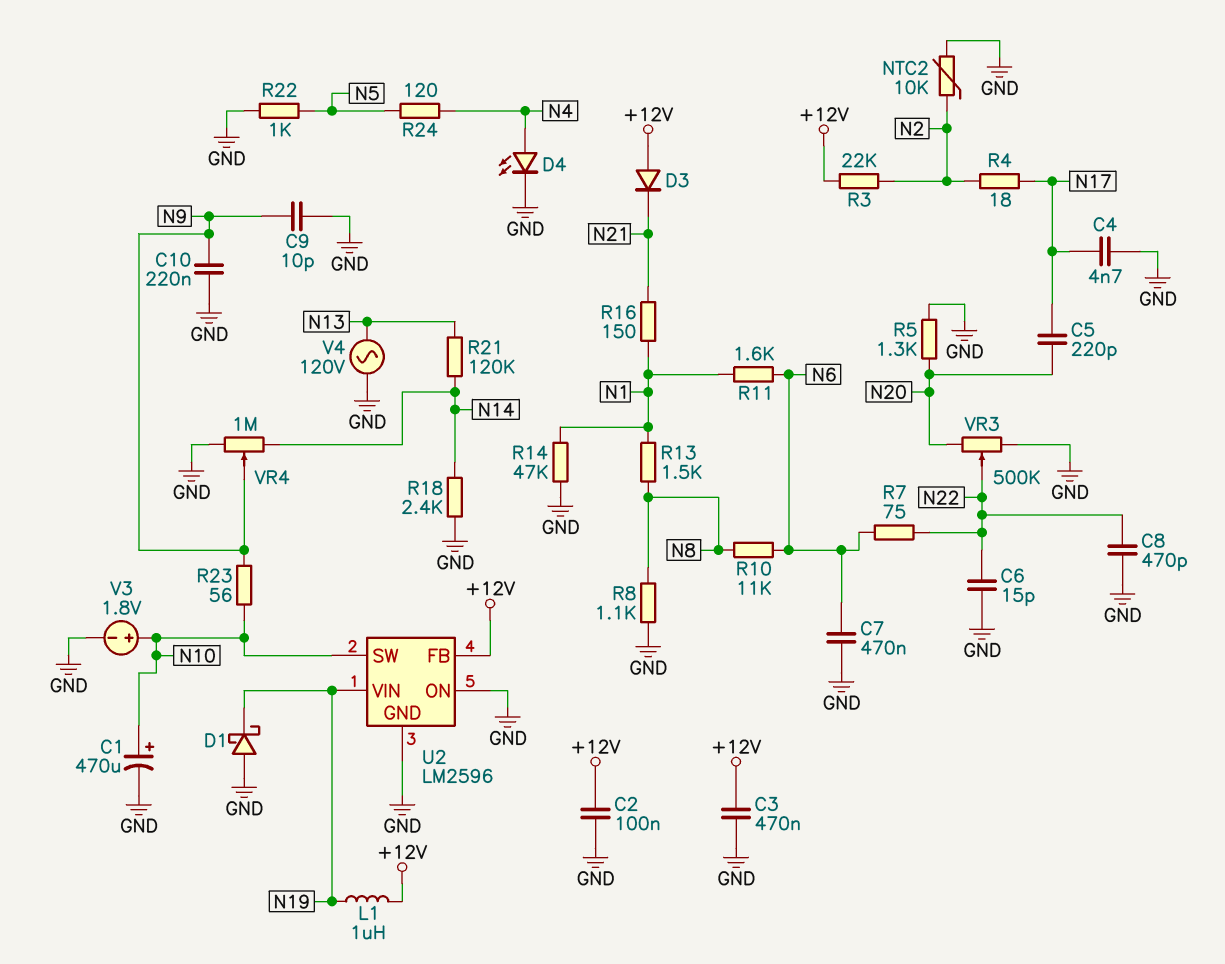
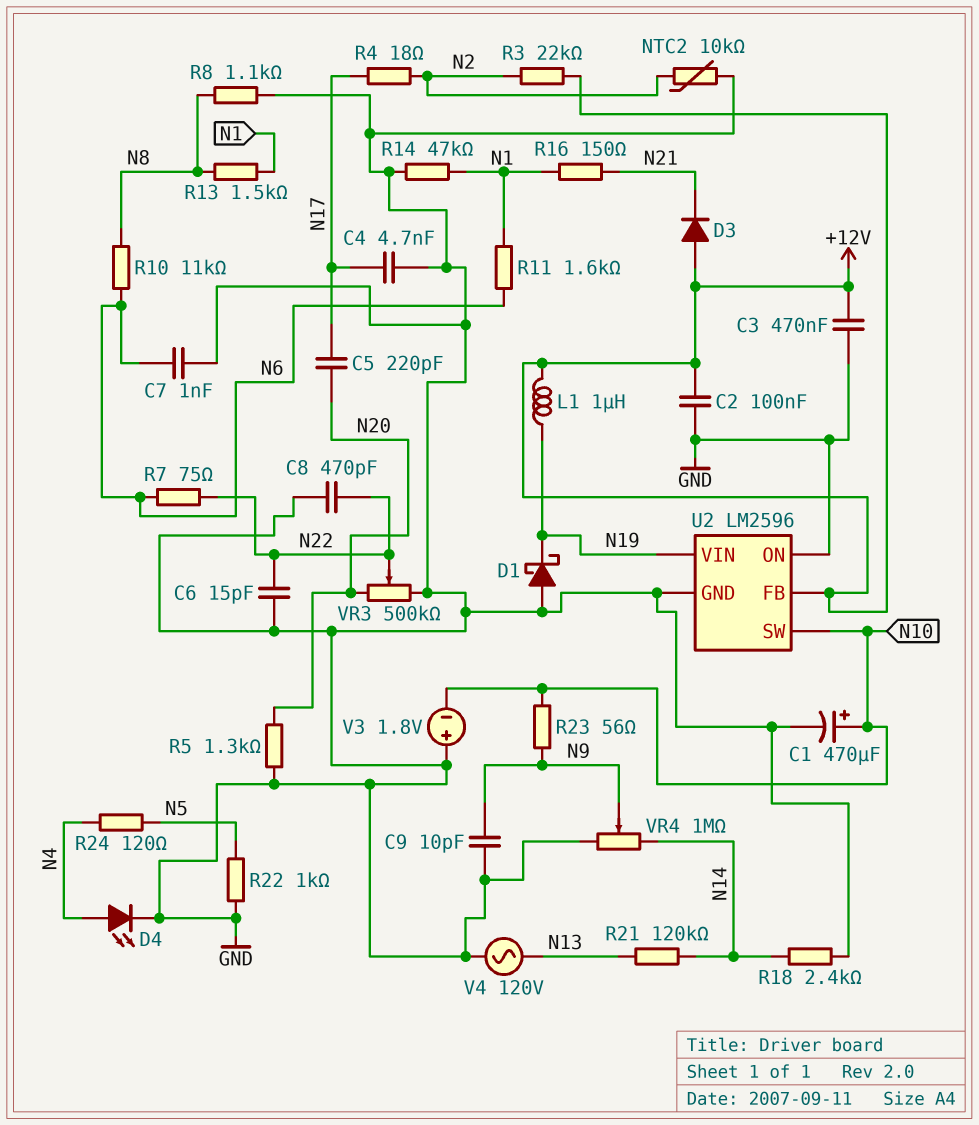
C7: 470nF (GND, N6) -> 1nF (GND, N6)
C10: 220nF (GND, N9) -> none
V3: 1.8V (plus N10, minus GND) -> 1.8V (plus GND, minus N10)

